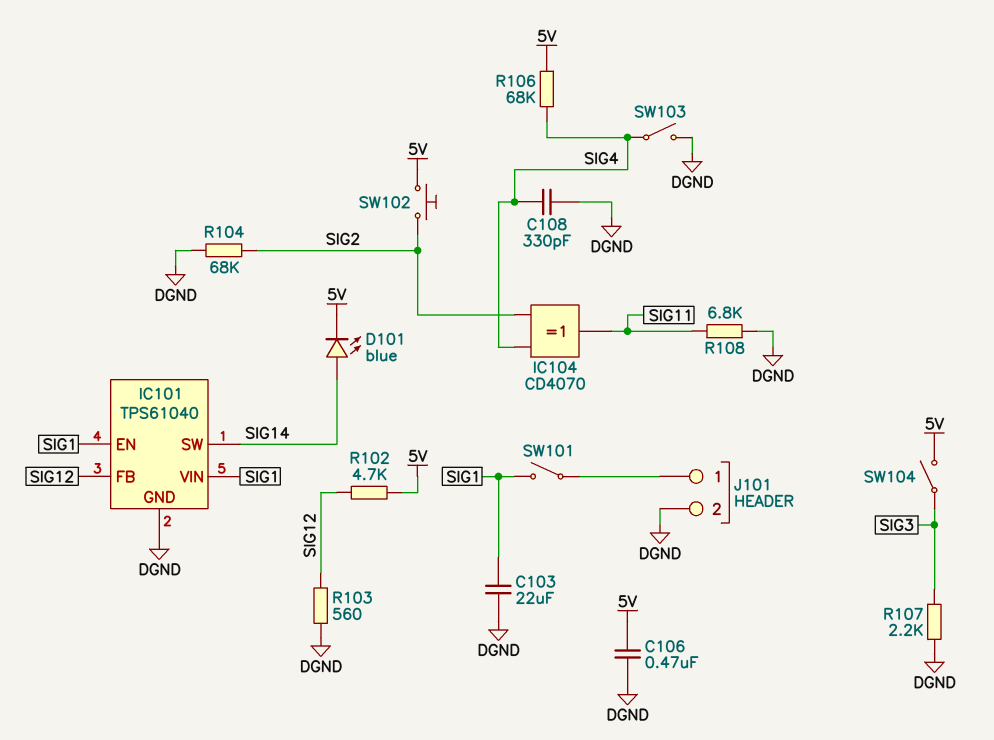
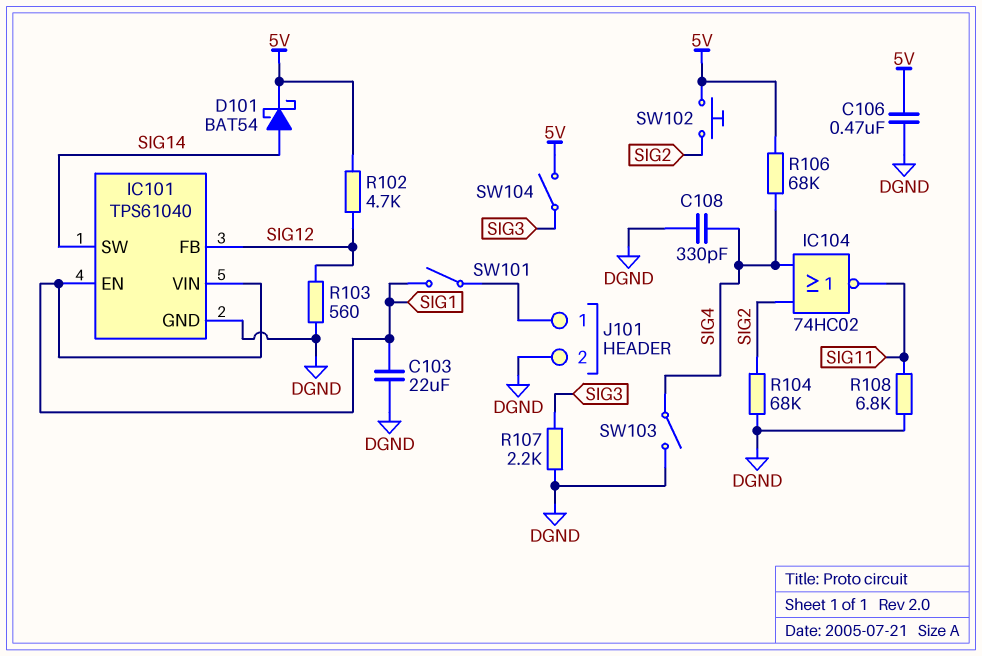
D101: LED blue (A SIG14, K 5V) -> schottky BAT54 (A SIG14, K 5V)
IC104: XOR CD4070 (in SIG2, in SIG4, out SIG11) -> NOR 74HC02 (in SIG2, in SIG4, out SIG11)

